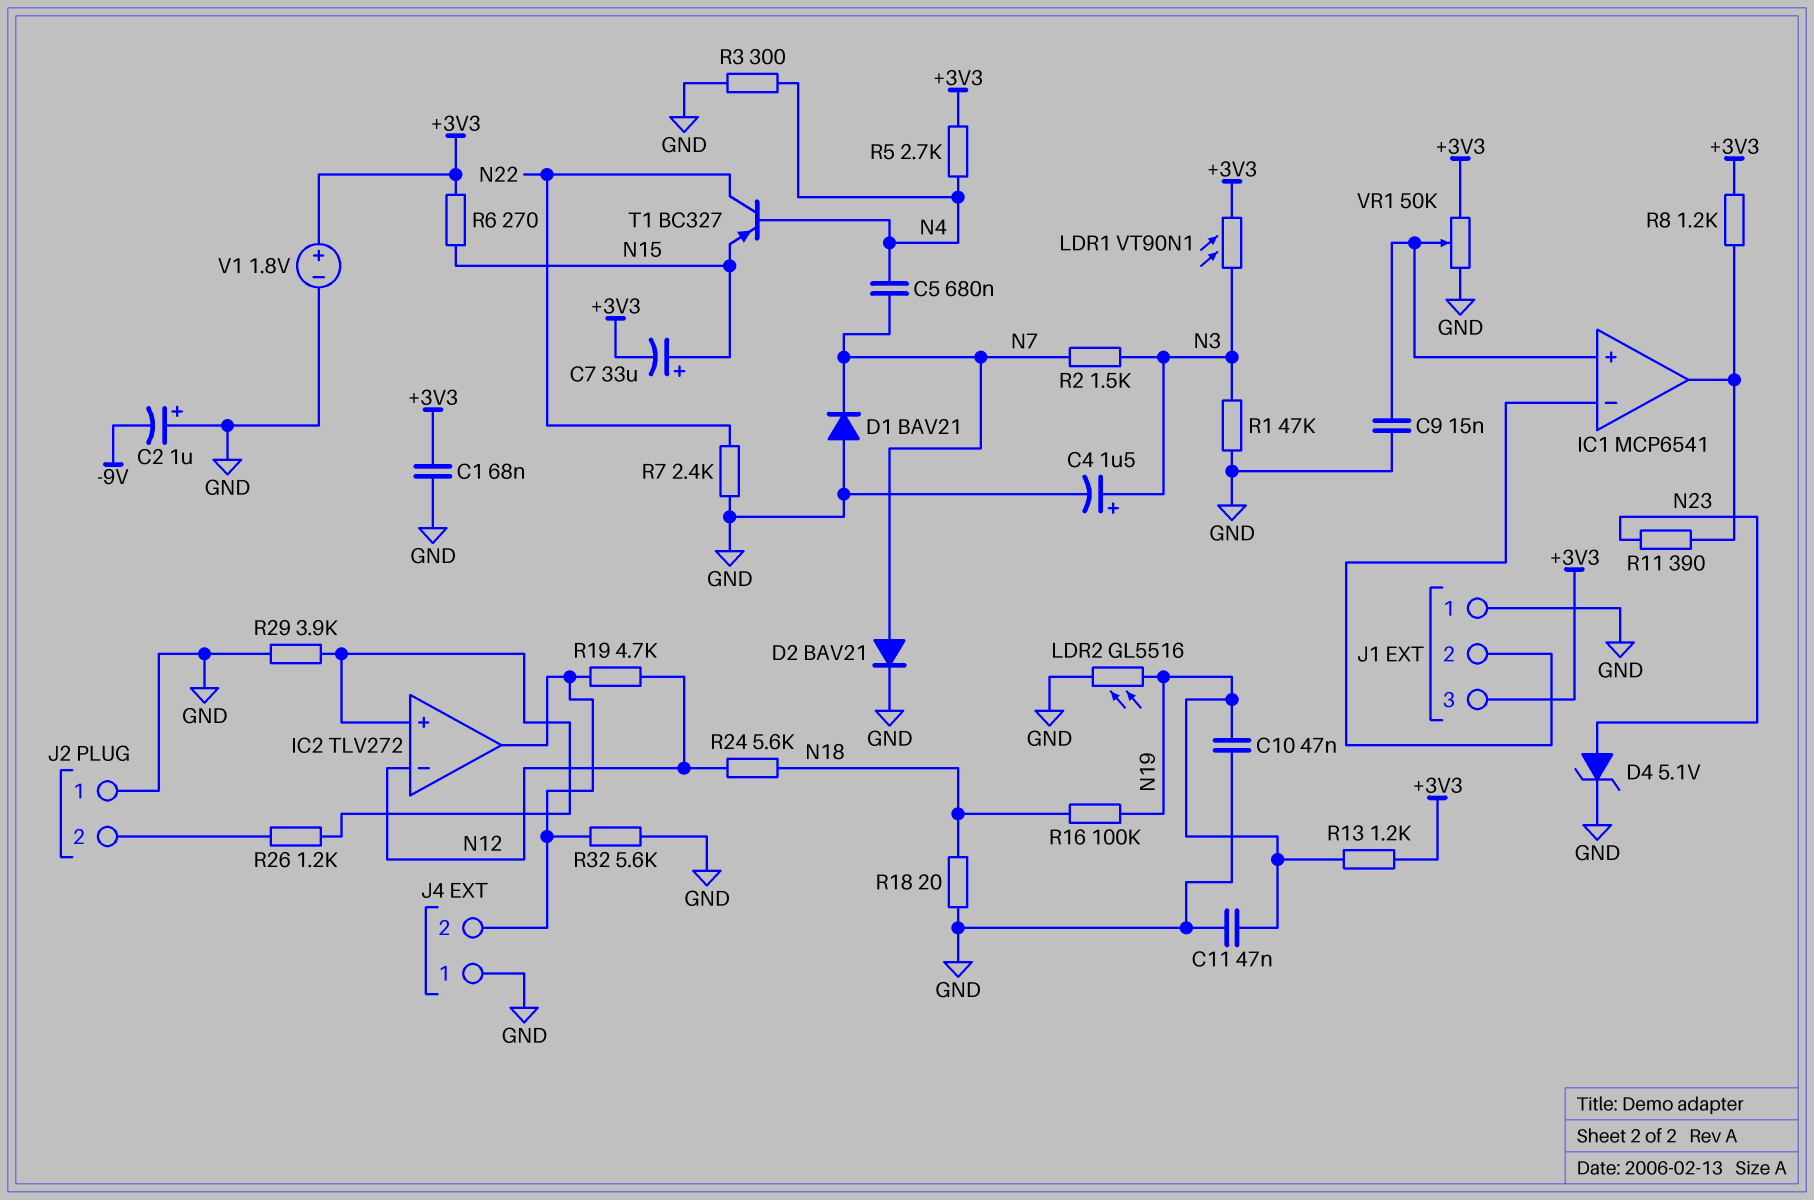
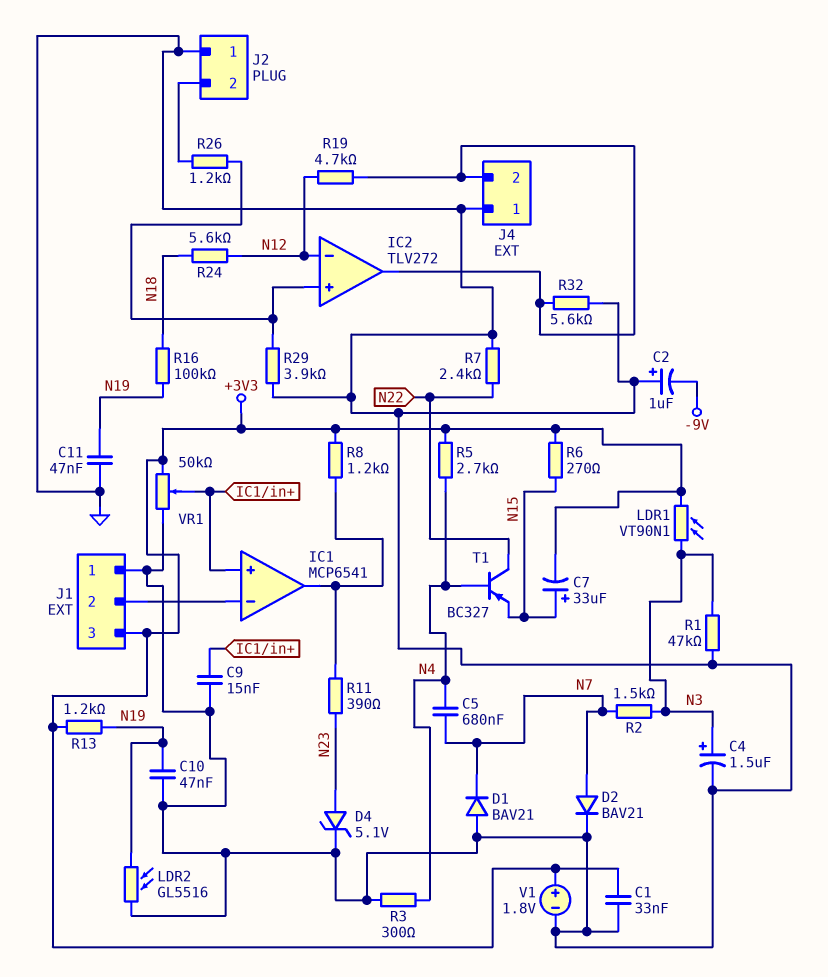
C1: 68nF (+3V3, GND) -> 33nF (+3V3, GND)
R18: 20 (GND, N18) -> none

